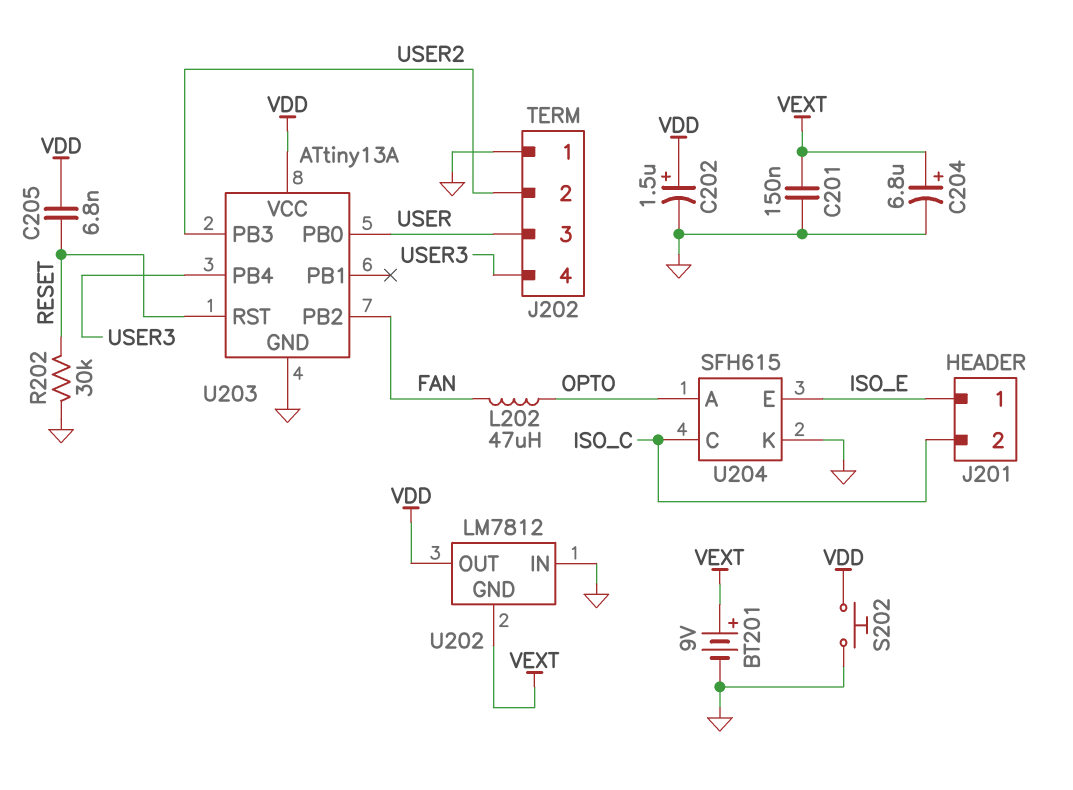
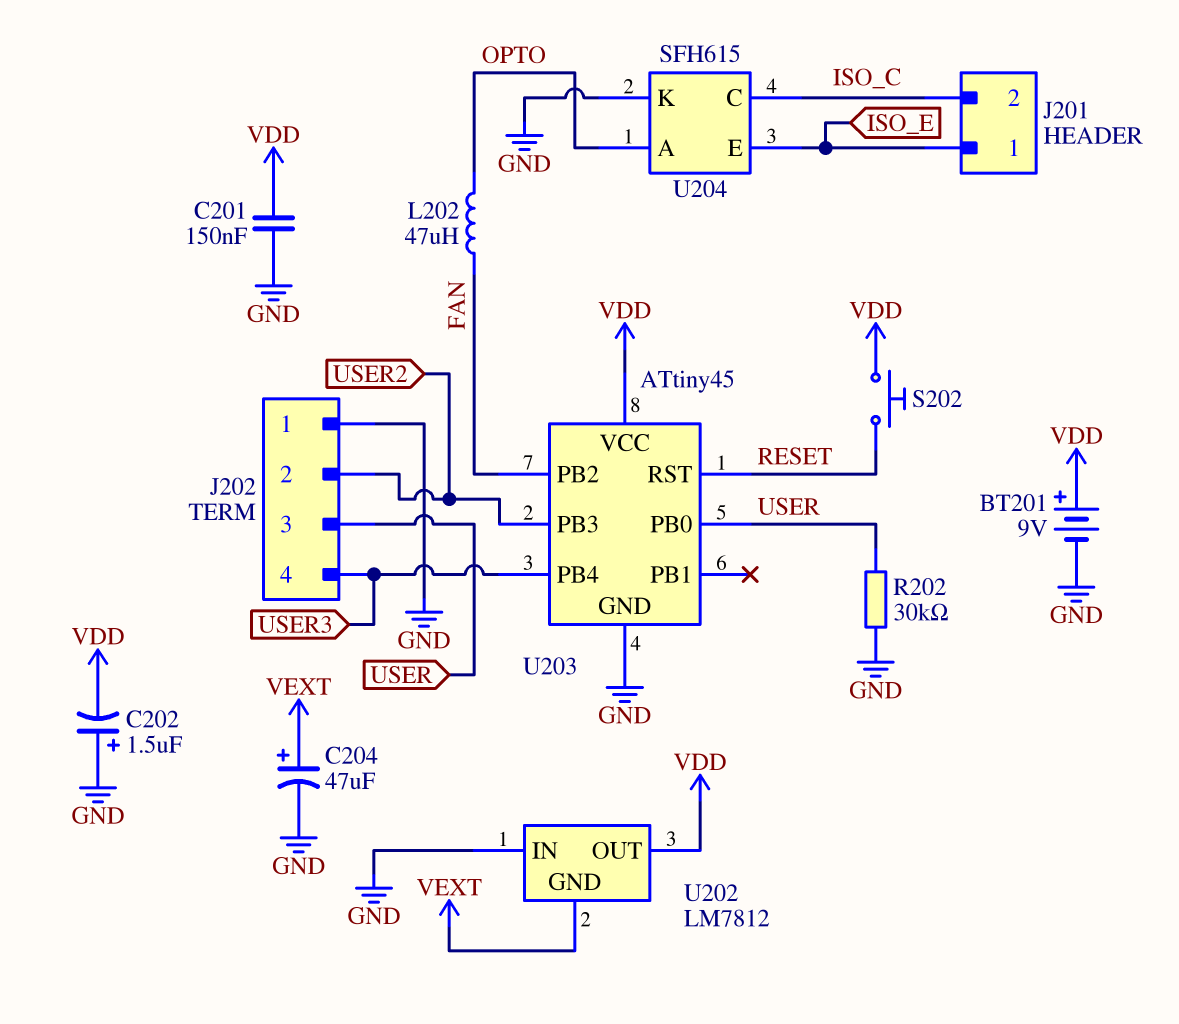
BT201: 9V (plus VEXT, minus GND) -> 9V (plus VDD, minus GND)
C201: 150nF (GND, VEXT) -> 150nF (GND, VDD)
C202: 1.5uF (plus VDD, minus GND) -> 1.5uF (plus GND, minus VDD)
C204: 6.8uF (plus VEXT, minus GND) -> 47uF (plus VEXT, minus GND)
C205: 6.8nF (RESET, VDD) -> none
R202: 30k (GND, RESET) -> 30k (GND, USER)
S202: button (GND, VDD) -> button (RESET, VDD)
U203: ATtiny13A -> ATtiny45

